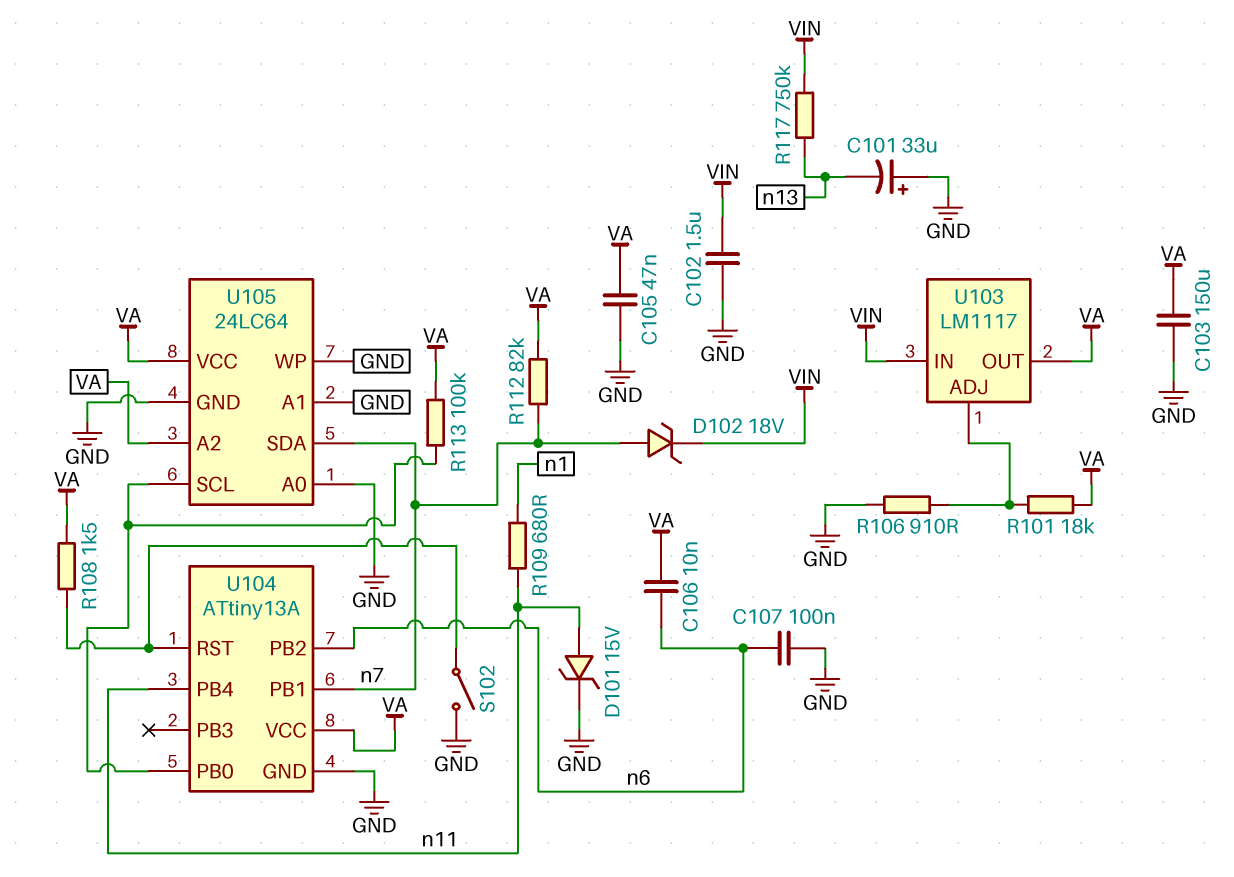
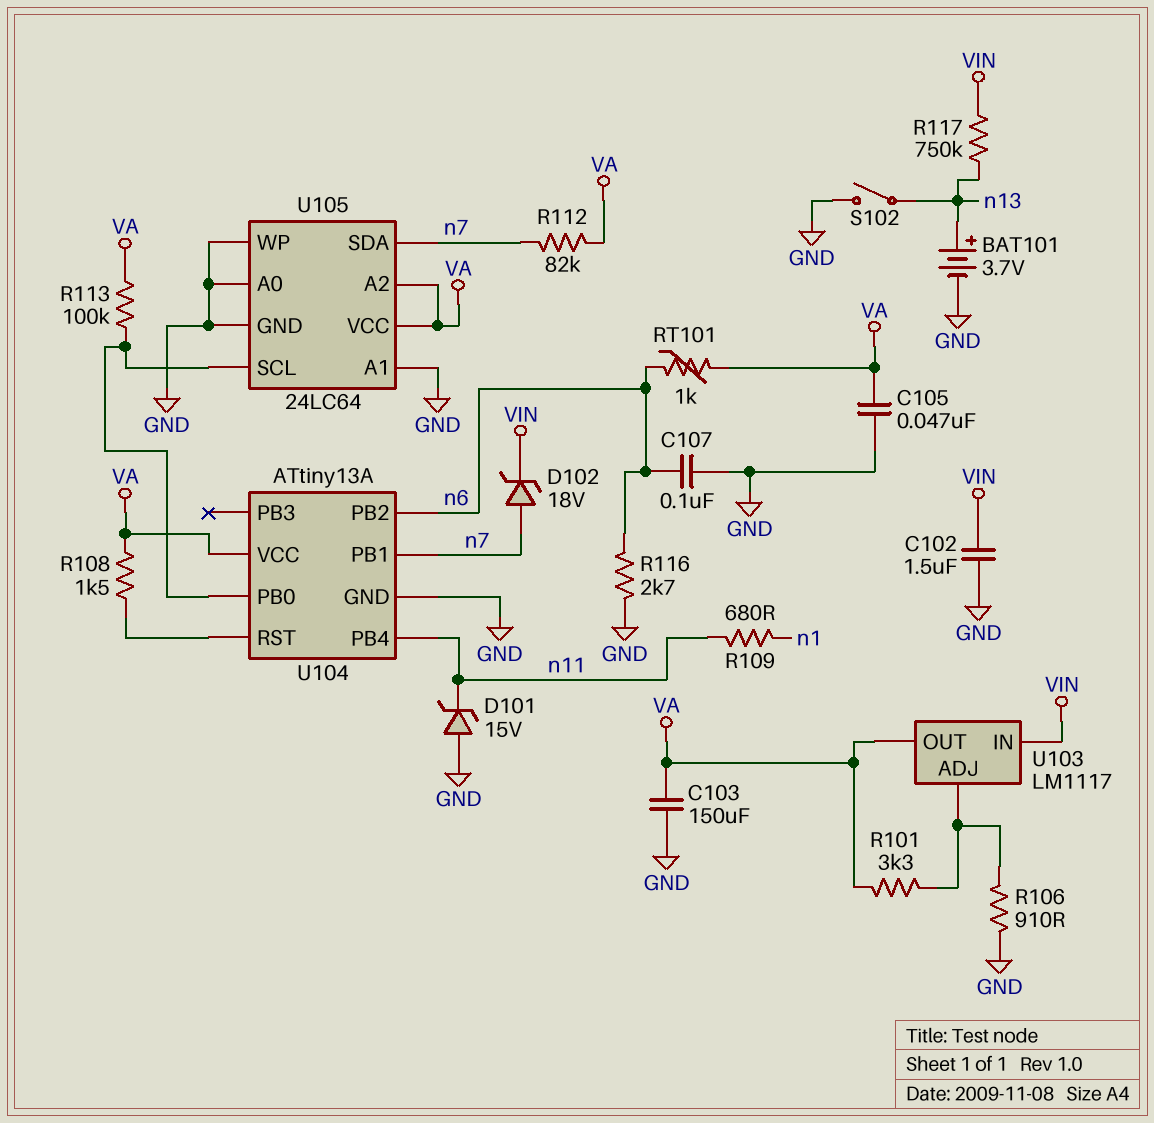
BAT101: none -> 3.7V (plus n13, minus GND)
C101: 33uF (plus GND, minus n13) -> none
C106: 10nF (VA, n6) -> none
D101: zener 15V (A n11, K GND) -> zener 15V (A GND, K n11)
R101: 18k (U103/ADJ, VA) -> 3.3k (U103/ADJ, VA)
R116: none -> 2.7k (GND, n6)
RT101: none -> 1k (VA, n6)
S102: switch (GND, U104/RST) -> switch (GND, n13)

